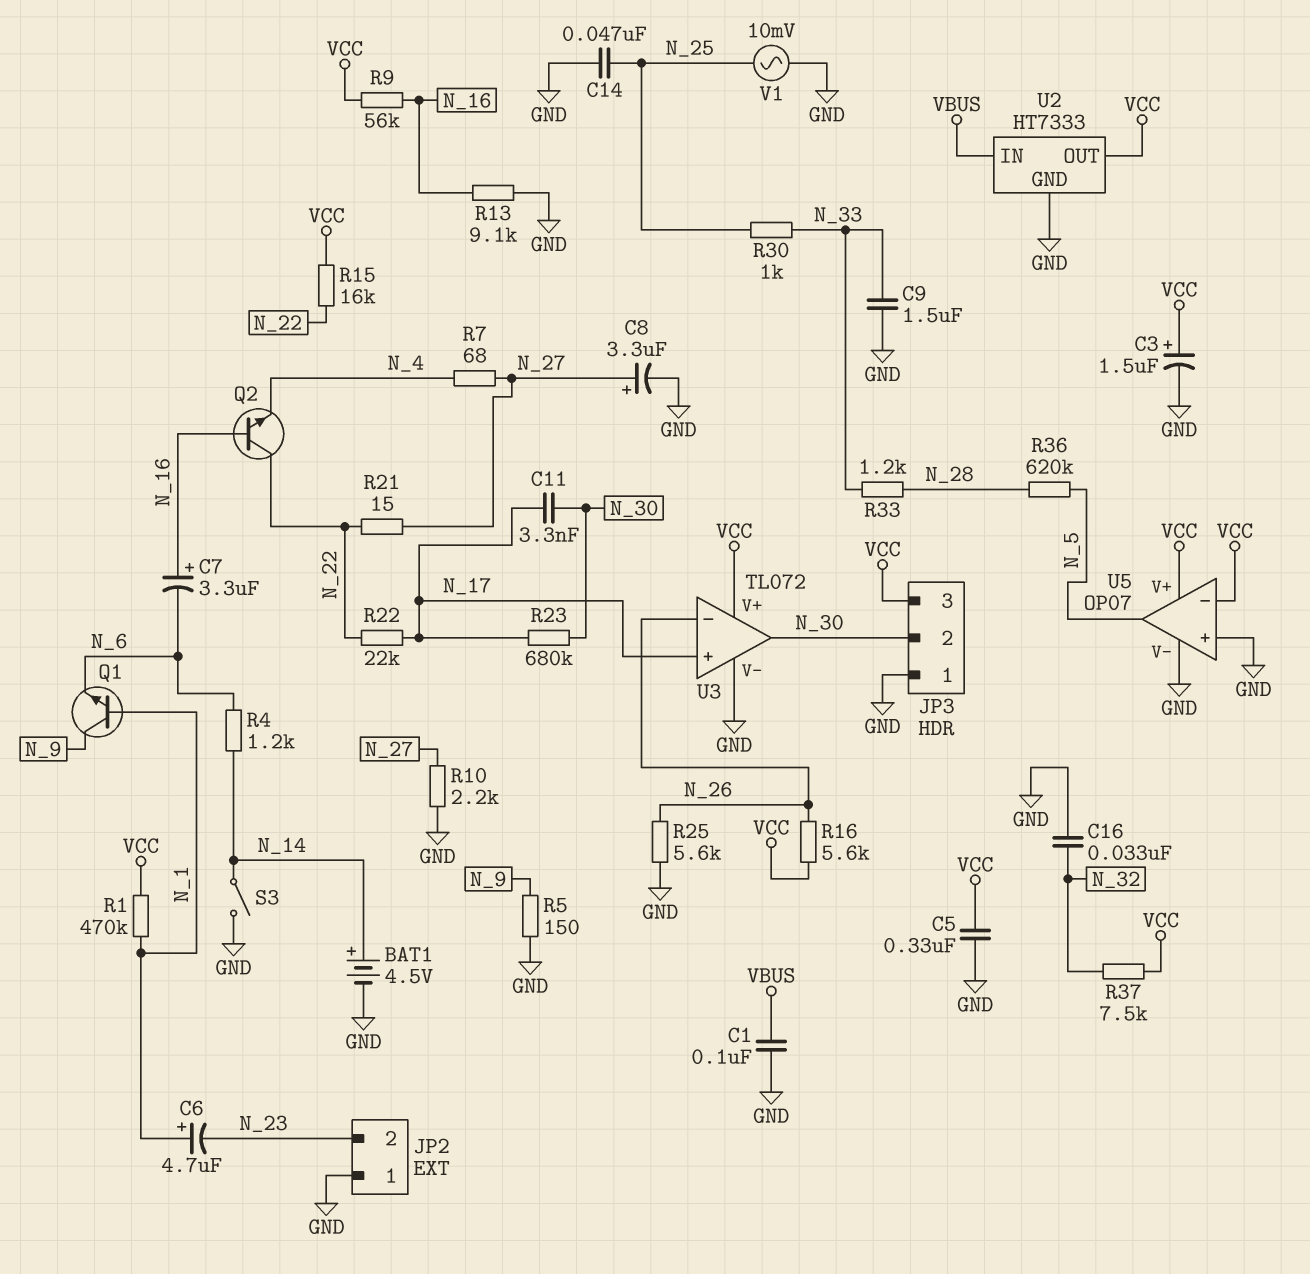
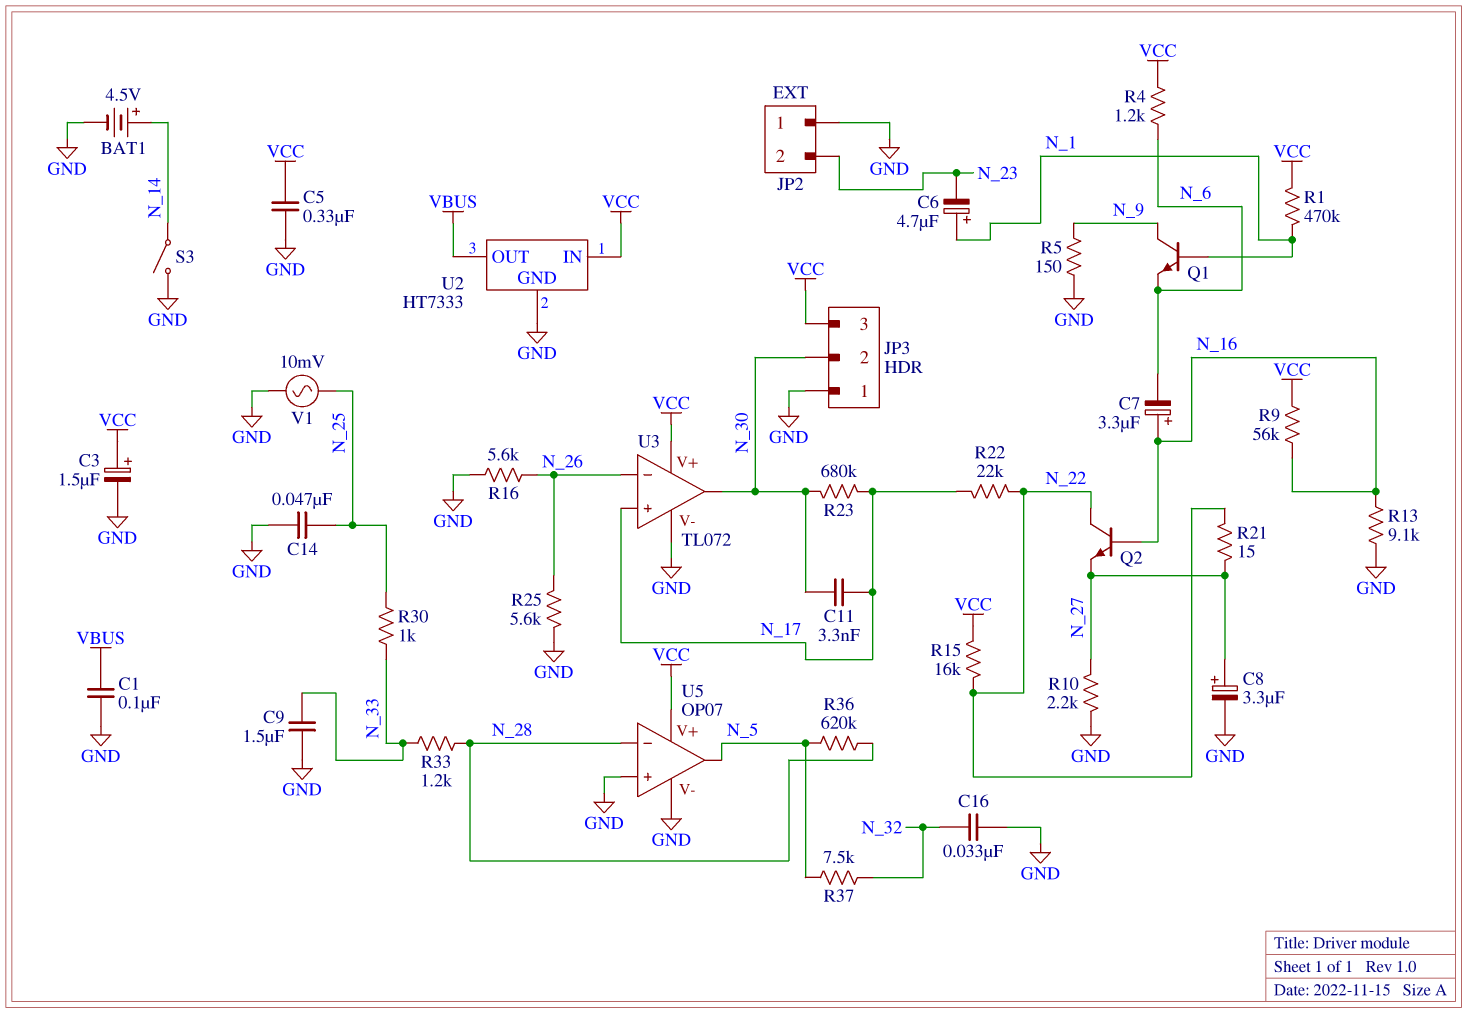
Q2: NPN (B N_16, C N_22, E N_4) -> NPN (B N_16, C N_22, E N_27)
R4: 1.2k (N_6, N_14) -> 1.2k (N_6, VCC)
R7: 68 (N_4, N_27) -> none
R16: 5.6k (N_26, VCC) -> 5.6k (GND, N_26)
R37: 7.5k (N_32, VCC) -> 7.5k (N_5, N_32)
U2 pin IN: VBUS -> VCC
U2 pin OUT: VCC -> VBUS
U5 pin in-: VCC -> N_28

